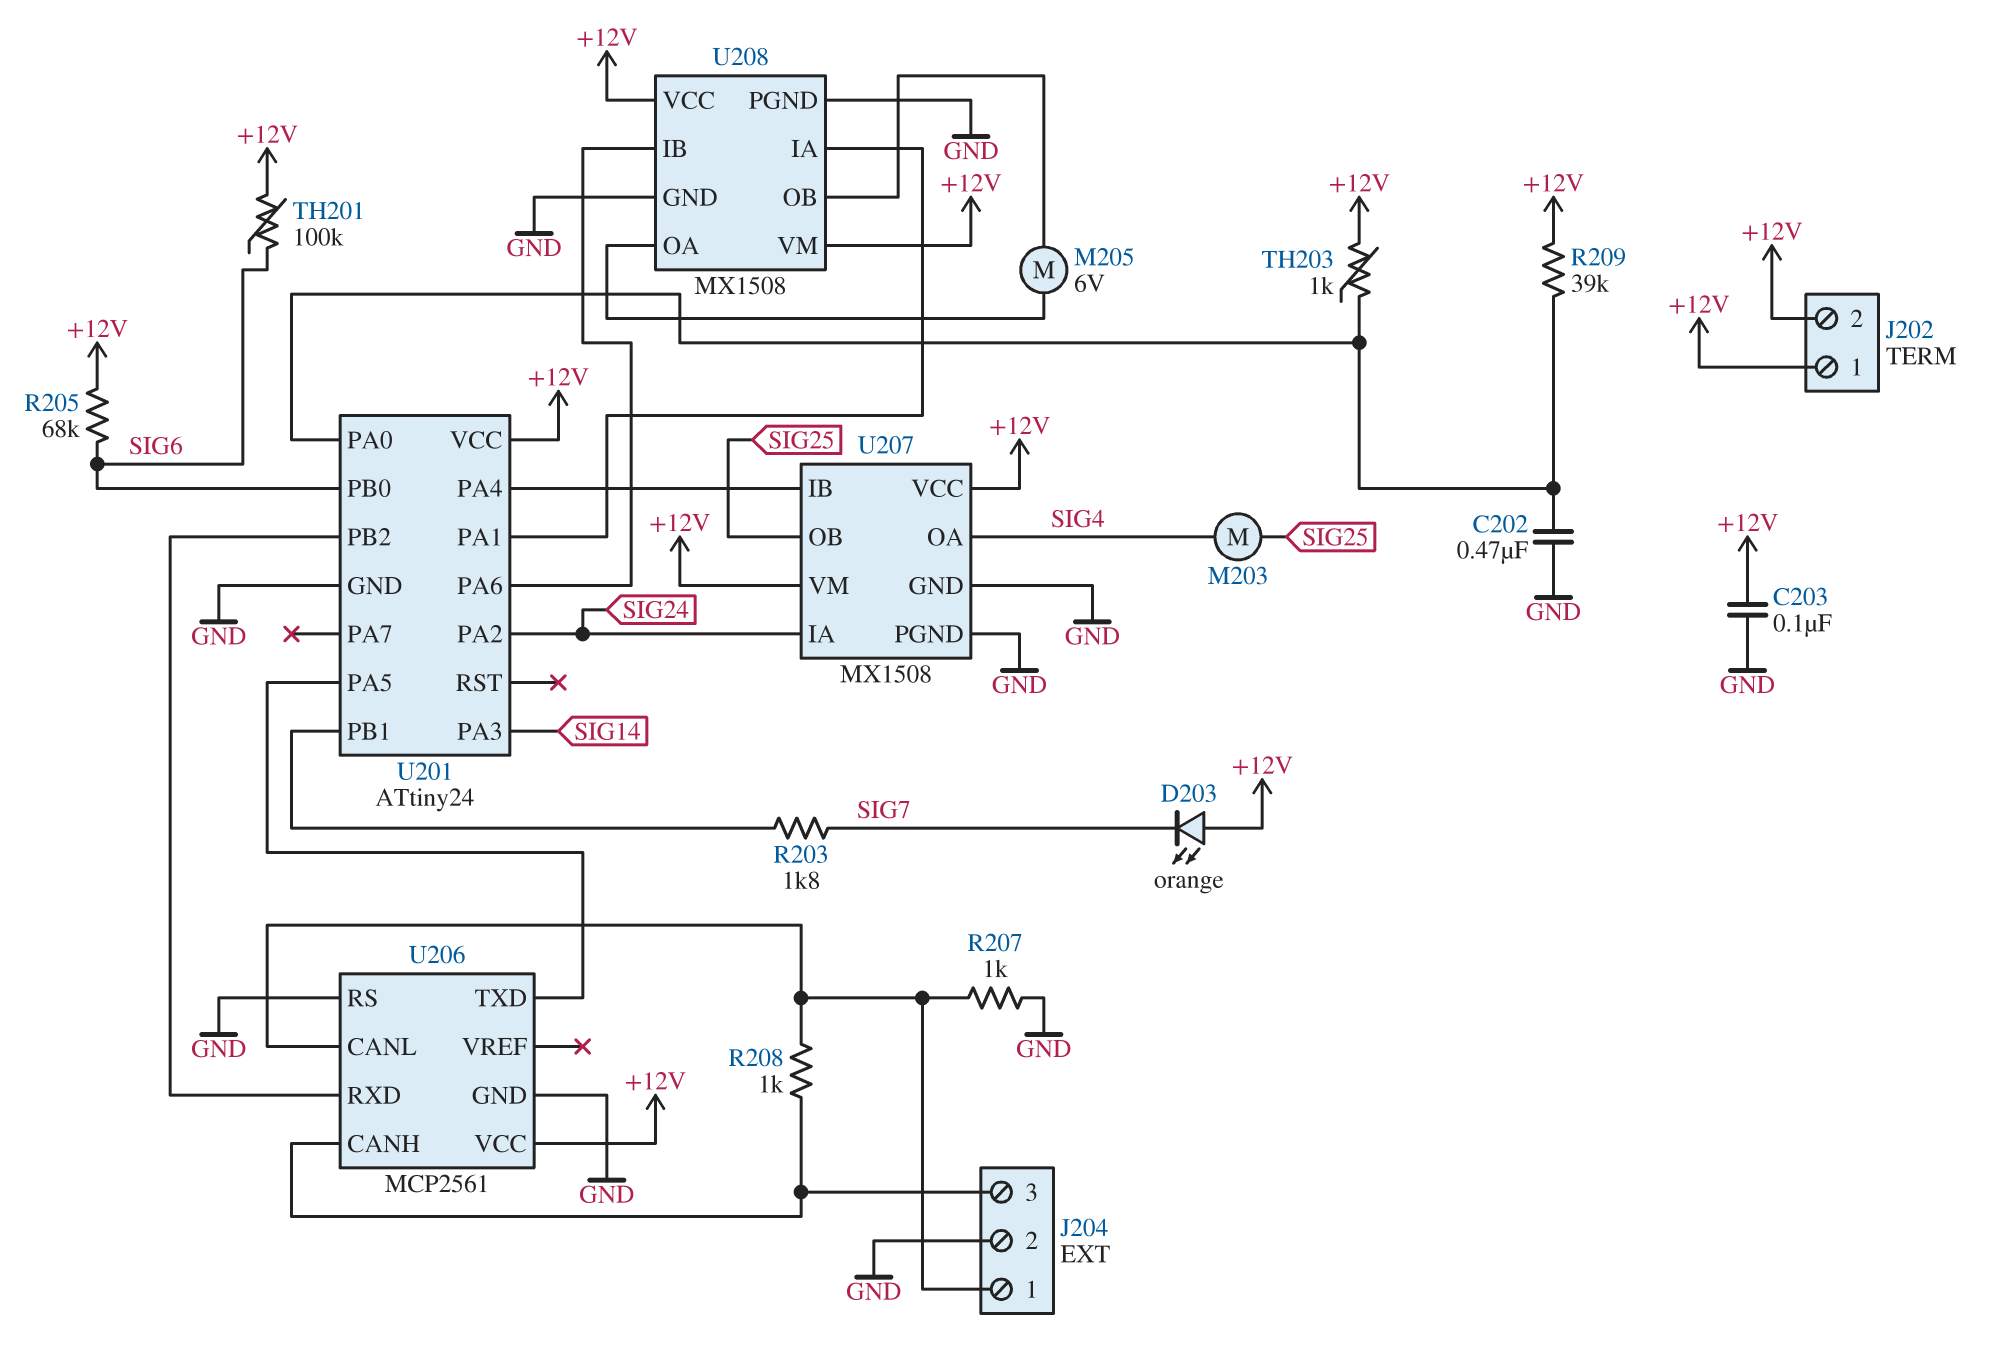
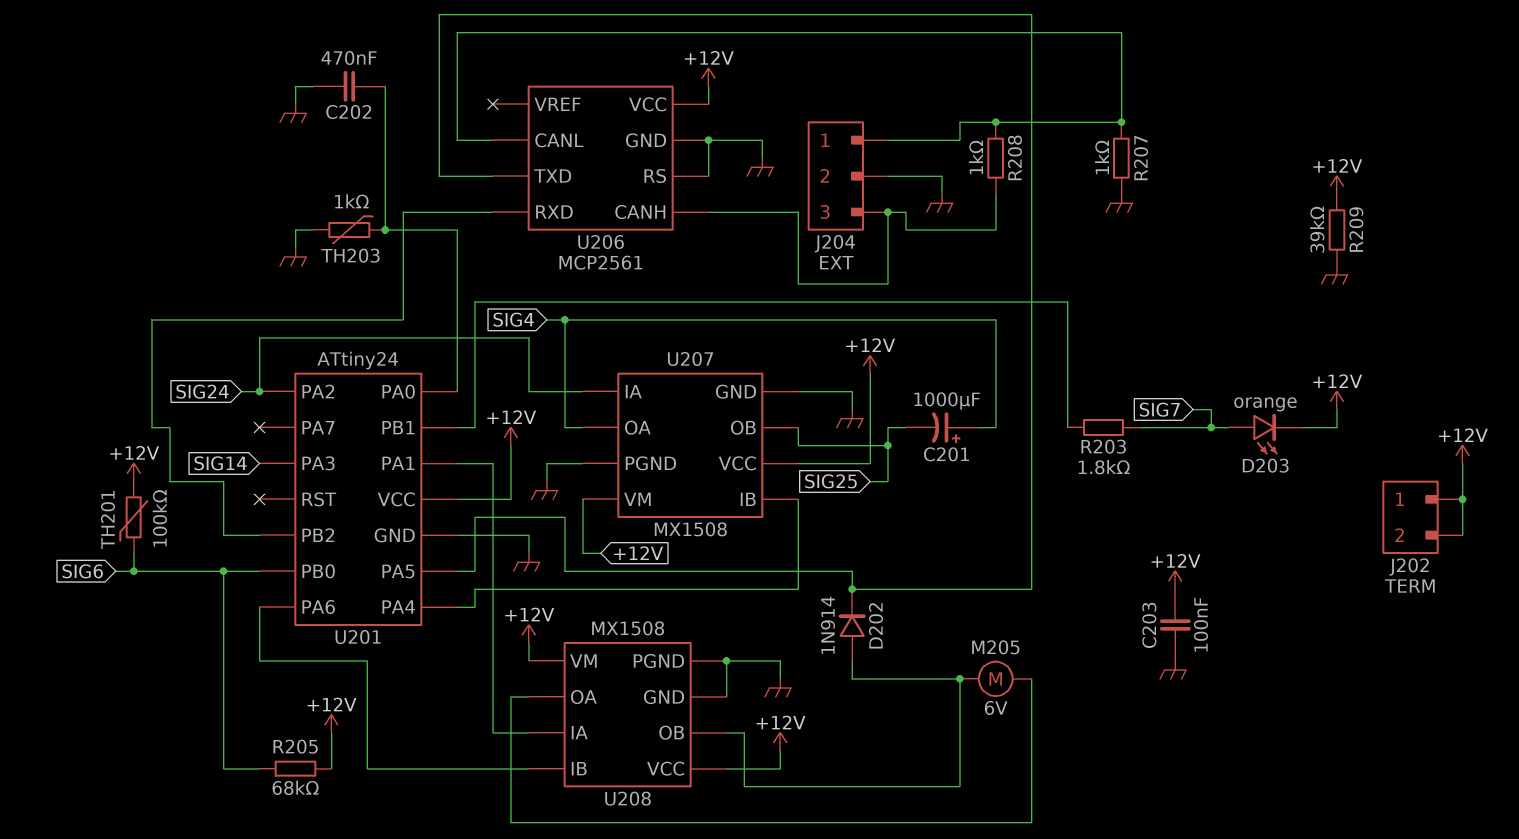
C201: none -> 1000uF (plus SIG4, minus SIG25)
D202: none -> diode 1N914 (A U208/OB, K U201/PA5)
D203: LED orange (A +12V, K SIG7) -> LED orange (A SIG7, K +12V)
M203: motor (SIG4, SIG25) -> none
R209: 39k (+12V, U201/PA0) -> 39k (+12V, GND)
TH203: 1k (+12V, U201/PA0) -> 1k (GND, U201/PA0)

